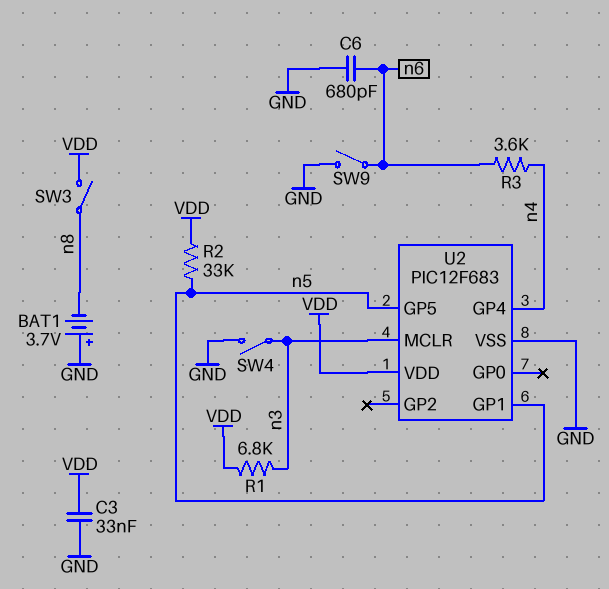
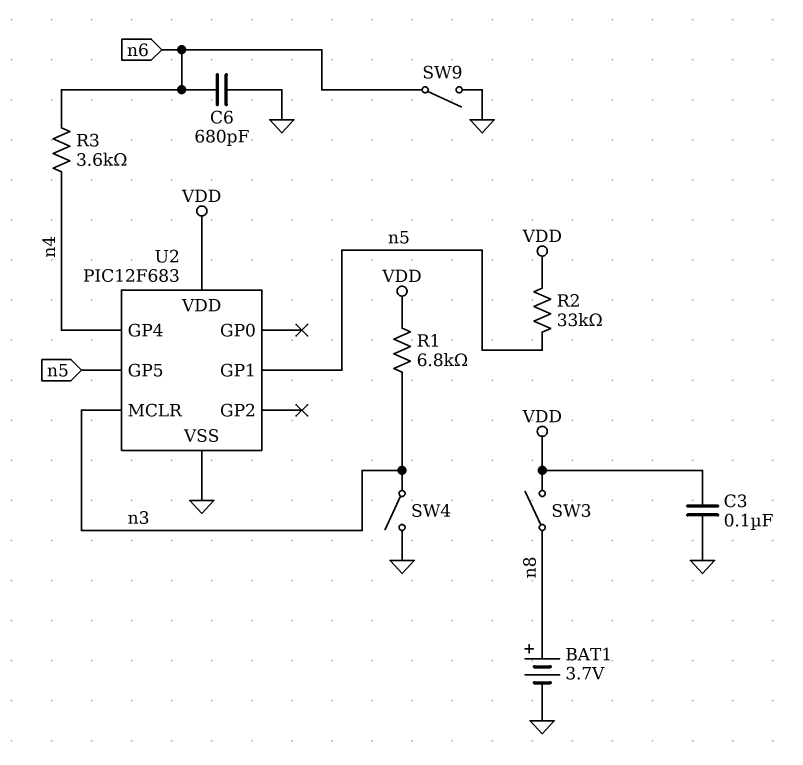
BAT1: 3.7V (plus GND, minus n8) -> 3.7V (plus n8, minus GND)
C3: 33nF (GND, VDD) -> 100nF (GND, VDD)

